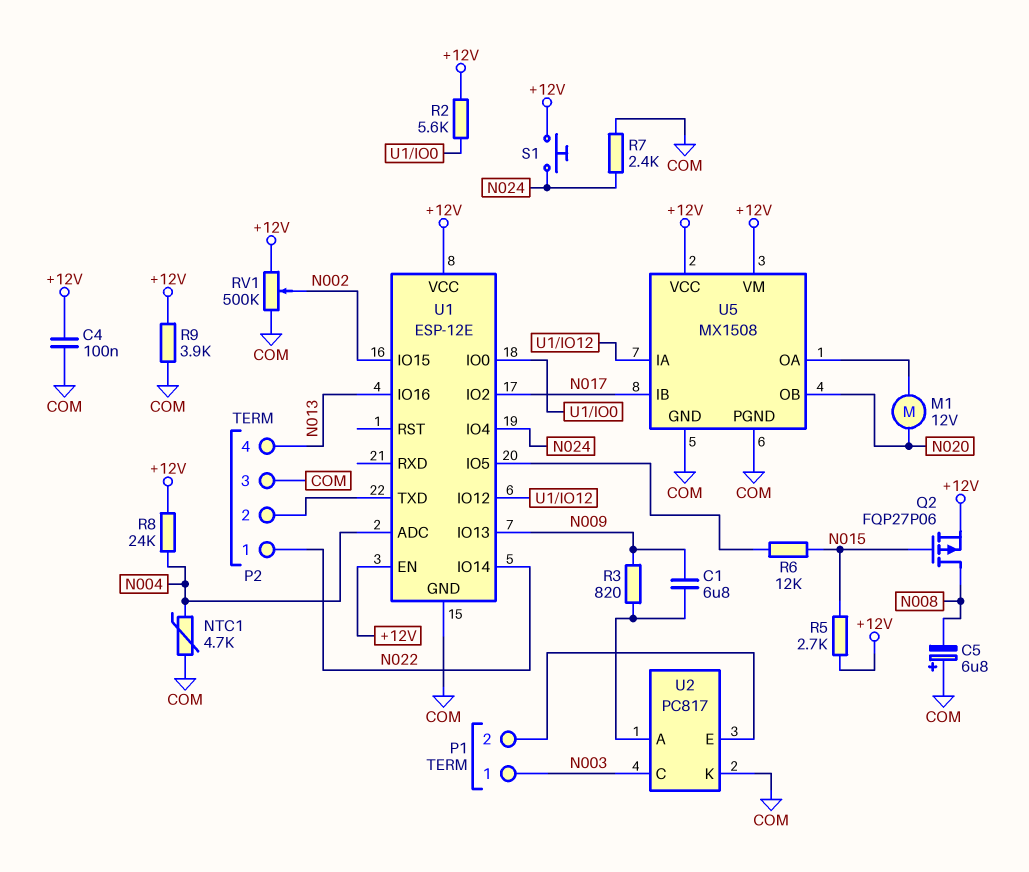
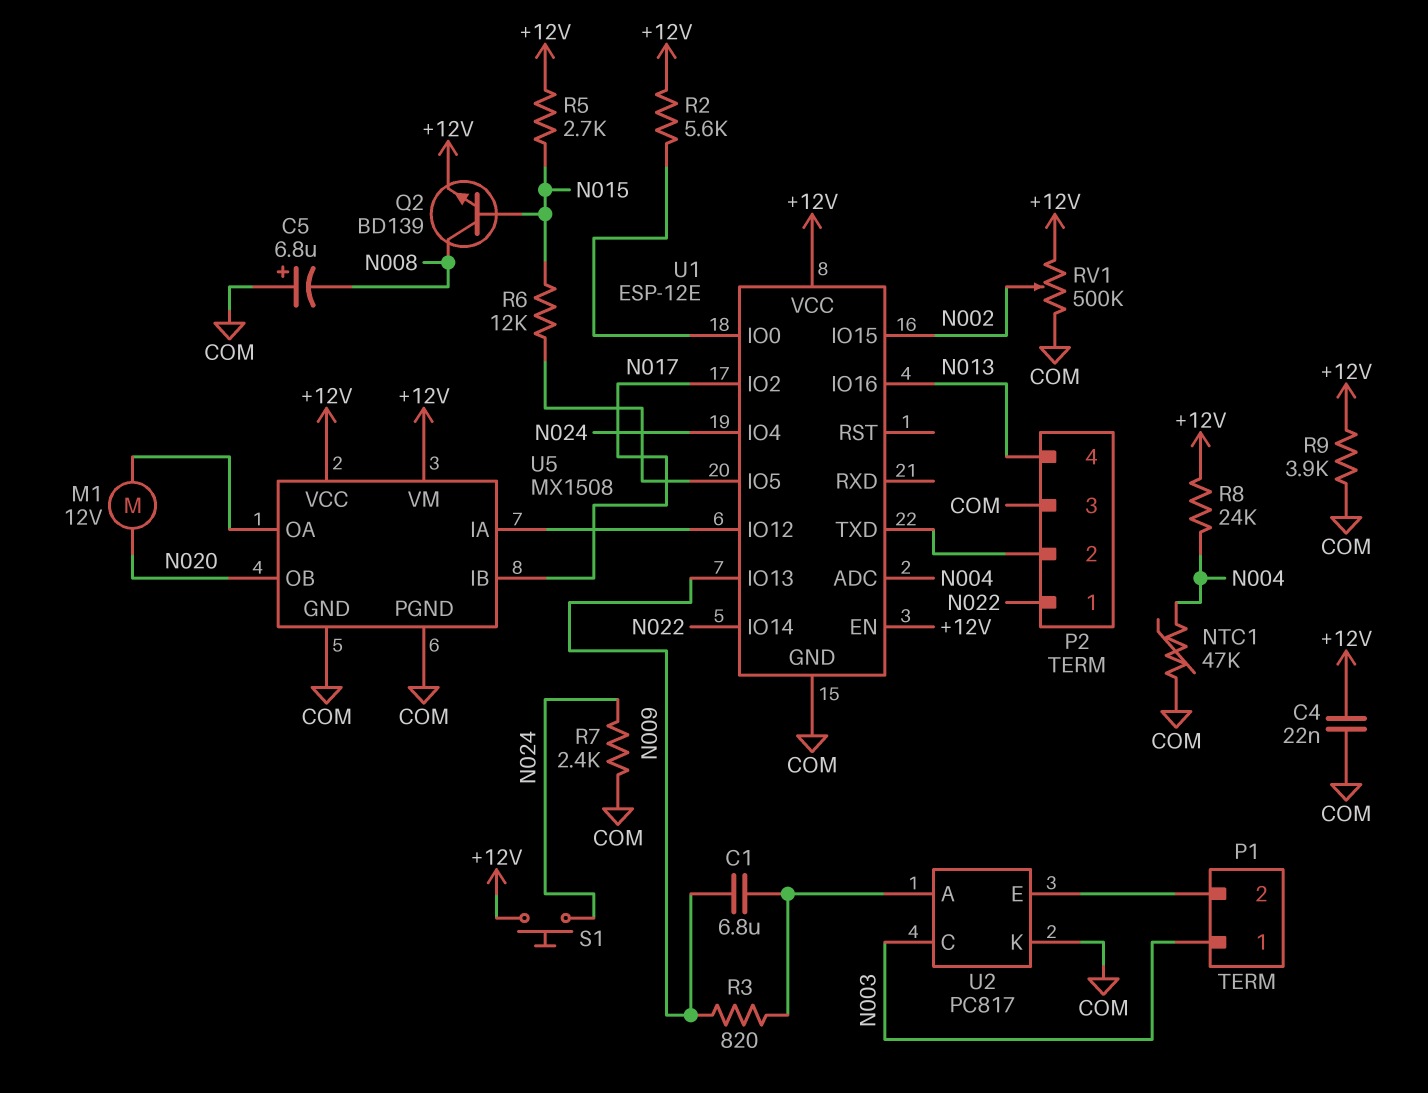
C4: 100nF (+12V, COM) -> 22nF (+12V, COM)
NTC1: 4.7k (COM, N004) -> 47k (COM, N004)
Q2: PMOS FQP27P06 (G N015, D N008, S +12V) -> NPN BD139 (B N015, C N008, E +12V)

